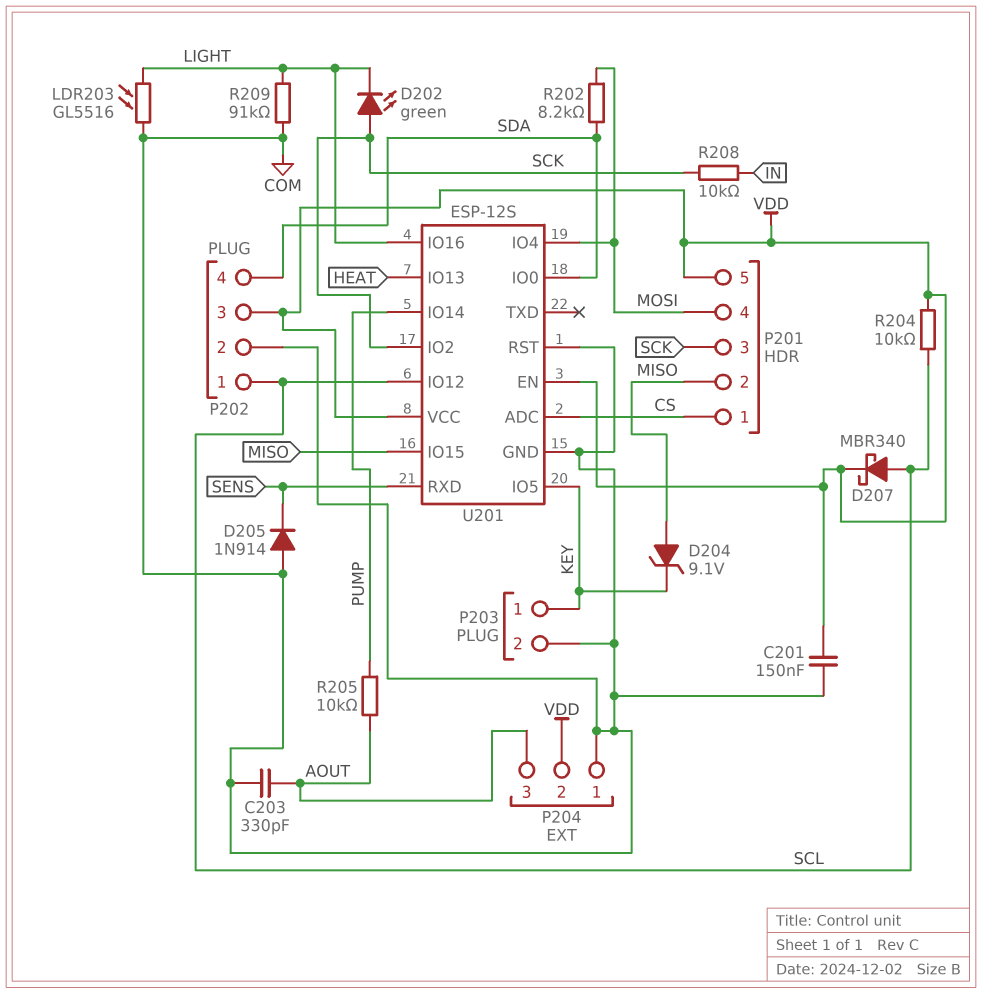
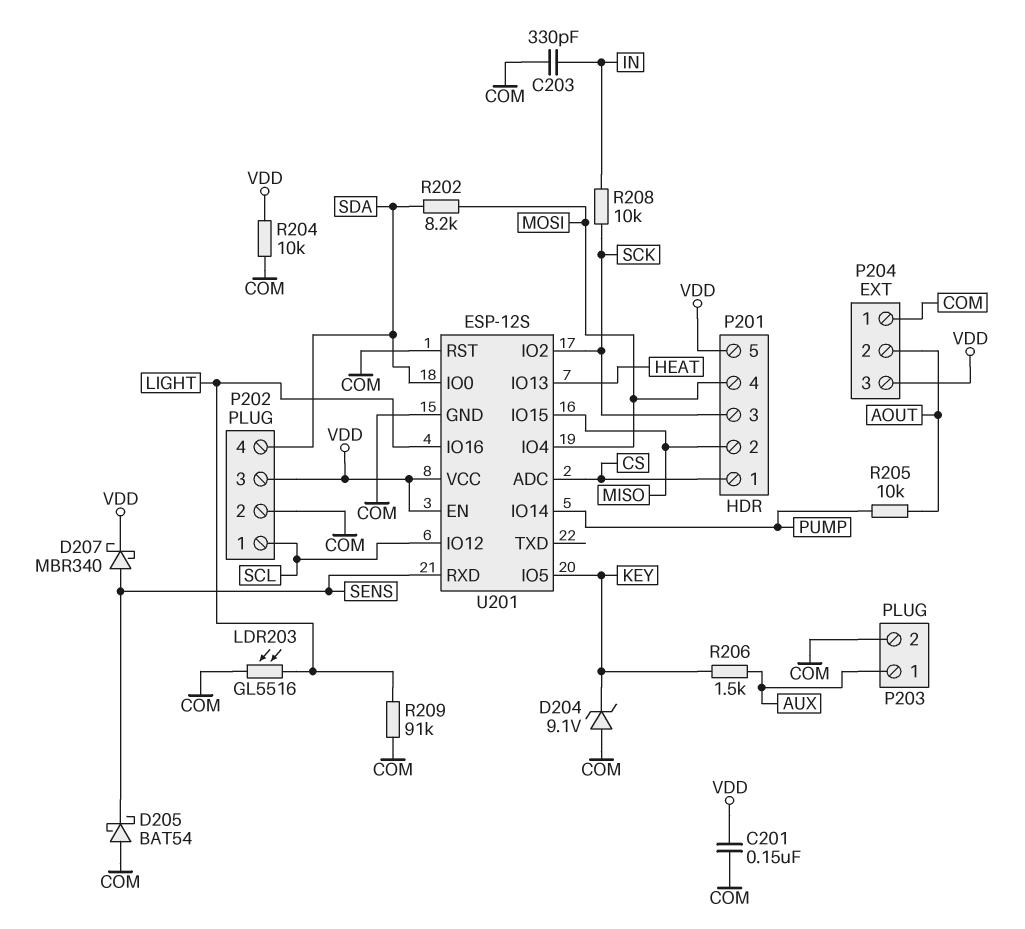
C203: 330pF (AOUT, COM) -> 330pF (COM, IN)
D202: LED green (A SCK, K LIGHT) -> none
D204: zener 9.1V (A MISO, K KEY) -> zener 9.1V (A COM, K KEY)
D205: diode 1N914 (A COM, K SENS) -> schottky BAT54 (A COM, K SENS)
D207: schottky MBR340 (A SCL, K VDD) -> schottky MBR340 (A SENS, K VDD)
P203 pin 1: KEY -> AUX
P204 pin 2: VDD -> AOUT
P204 pin 3: AOUT -> VDD
R204: 10k (SCL, VDD) -> 10k (COM, VDD)
R206: none -> 1.5k (AUX, KEY)

